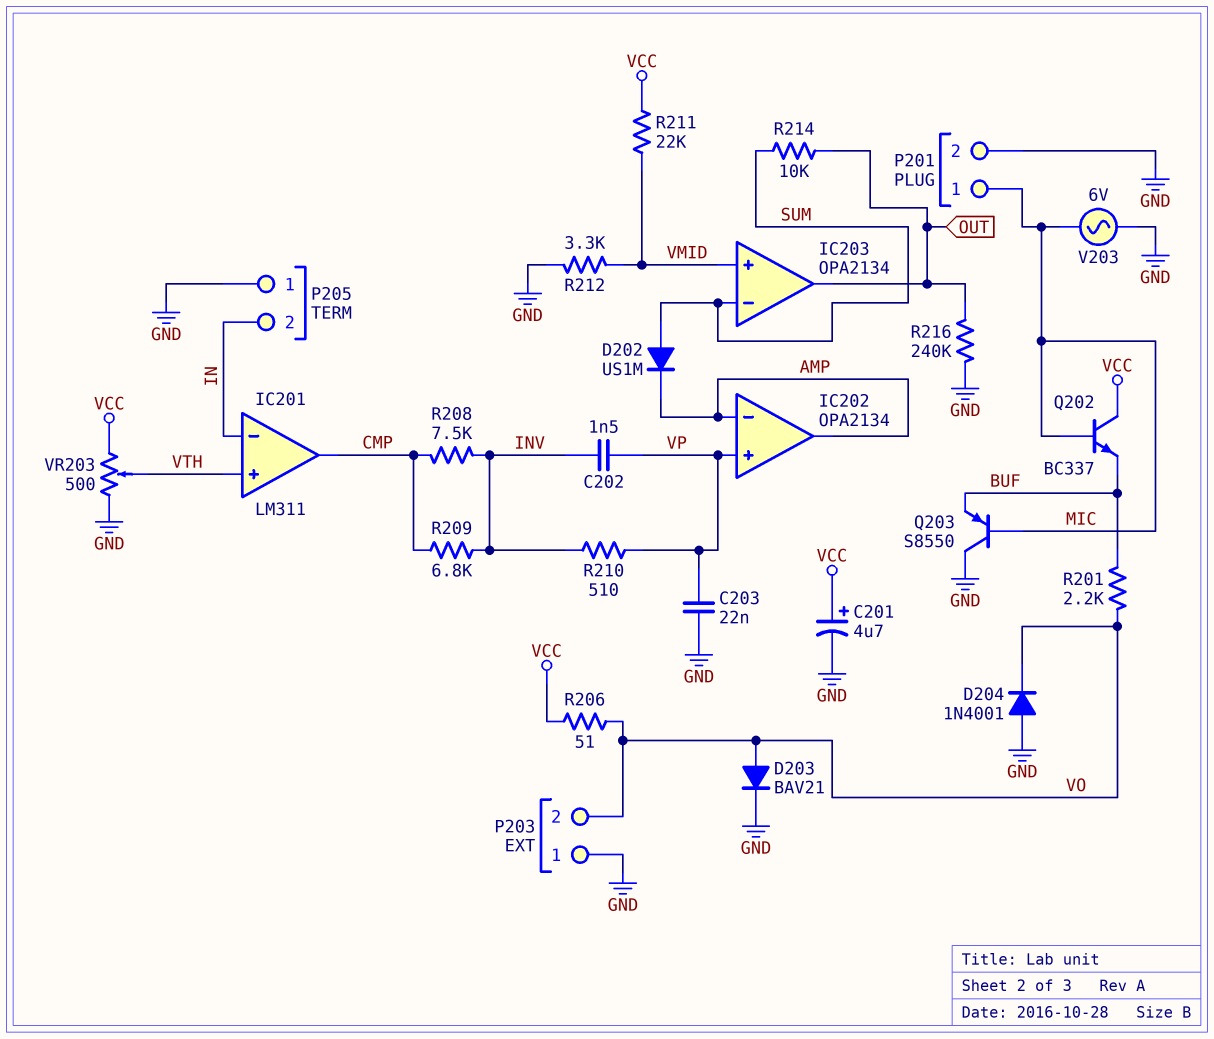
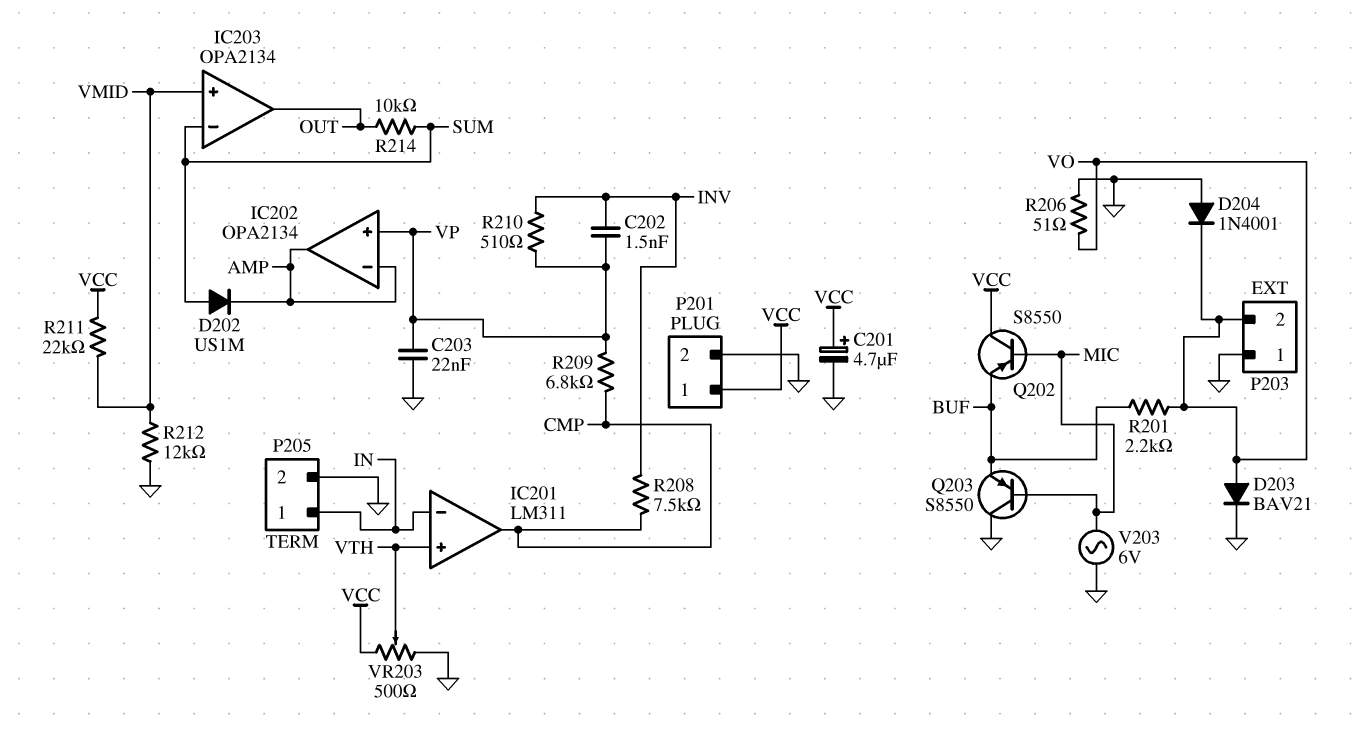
P201 pin 1: MIC -> VCC
P205 pin 1: GND -> IN
P205 pin 2: IN -> GND
Q202: NPN BC337 (B MIC, C VCC, E BUF) -> PNP S8550 (B MIC, C VCC, E BUF)
R206: 51 (VCC, VO) -> 51 (GND, VO)
R209: 6.8k (CMP, INV) -> 6.8k (CMP, VP)
R212: 3.3k (GND, VMID) -> 12k (GND, VMID)
R216: 240k (GND, OUT) -> none

